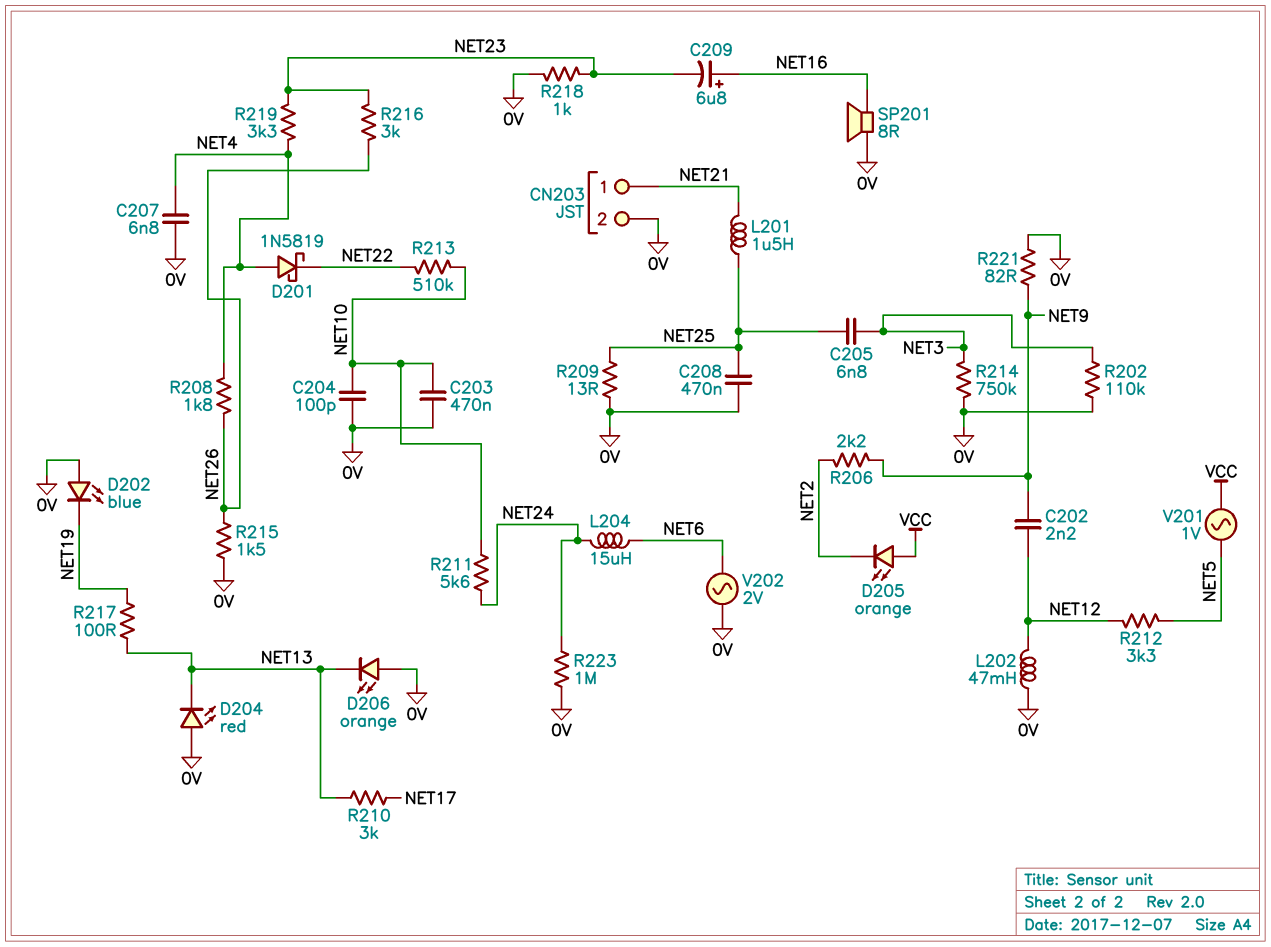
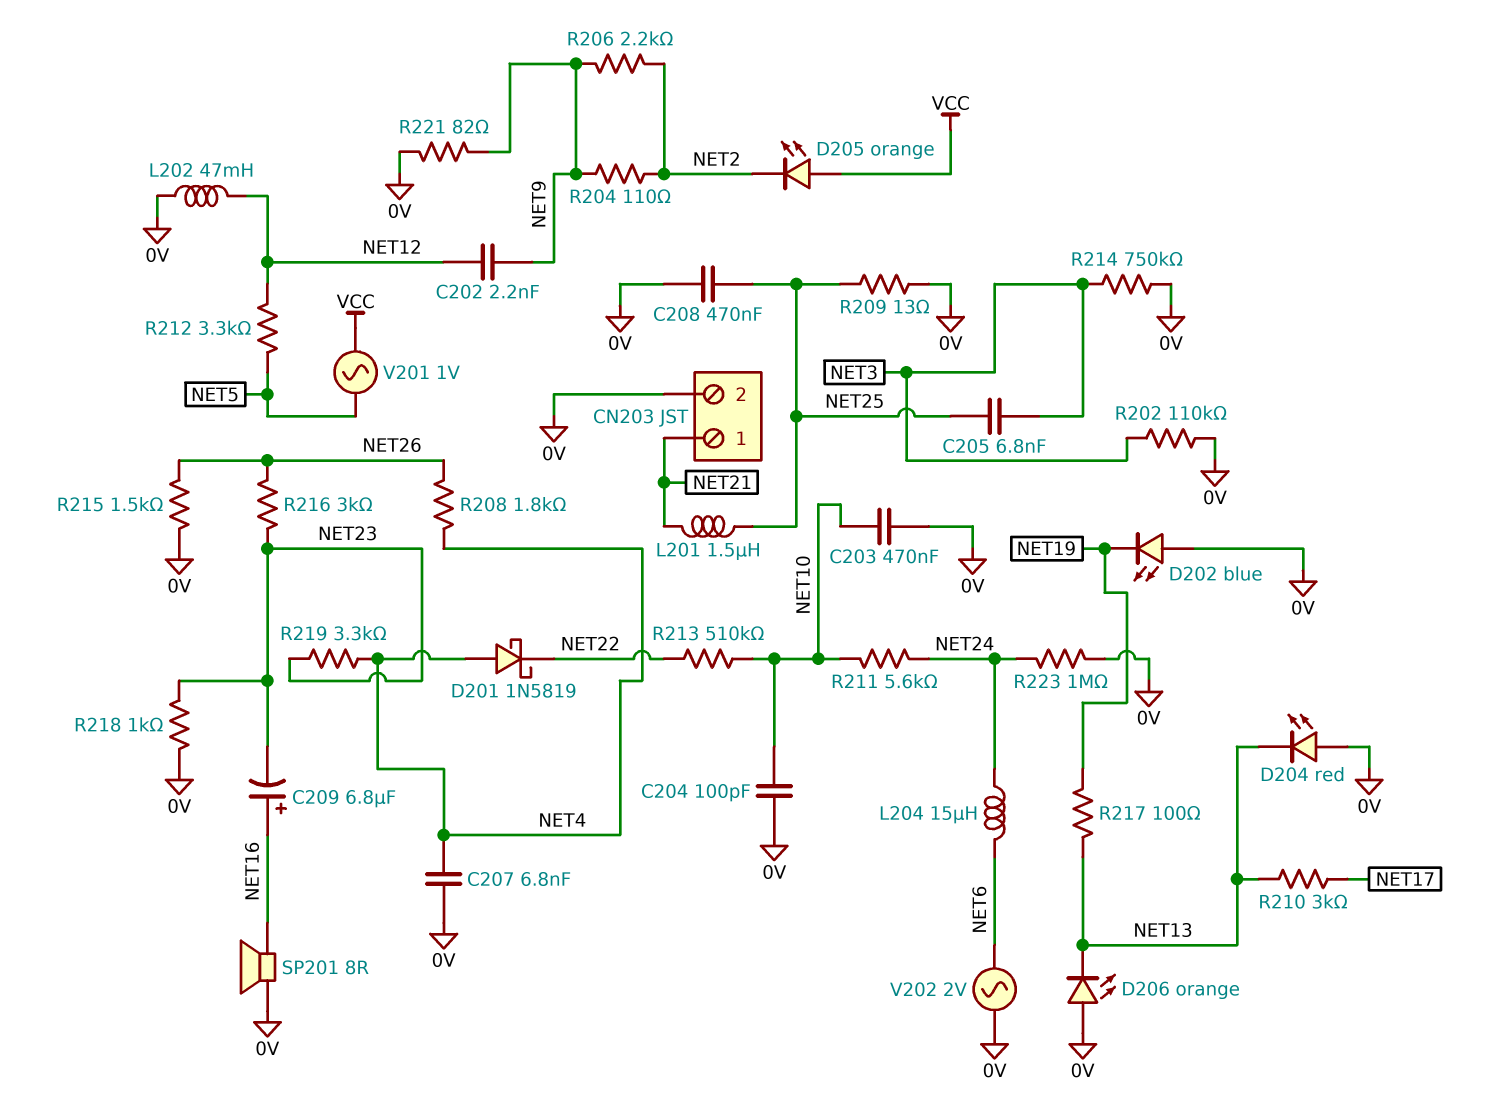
R204: none -> 110 (NET2, NET9)

